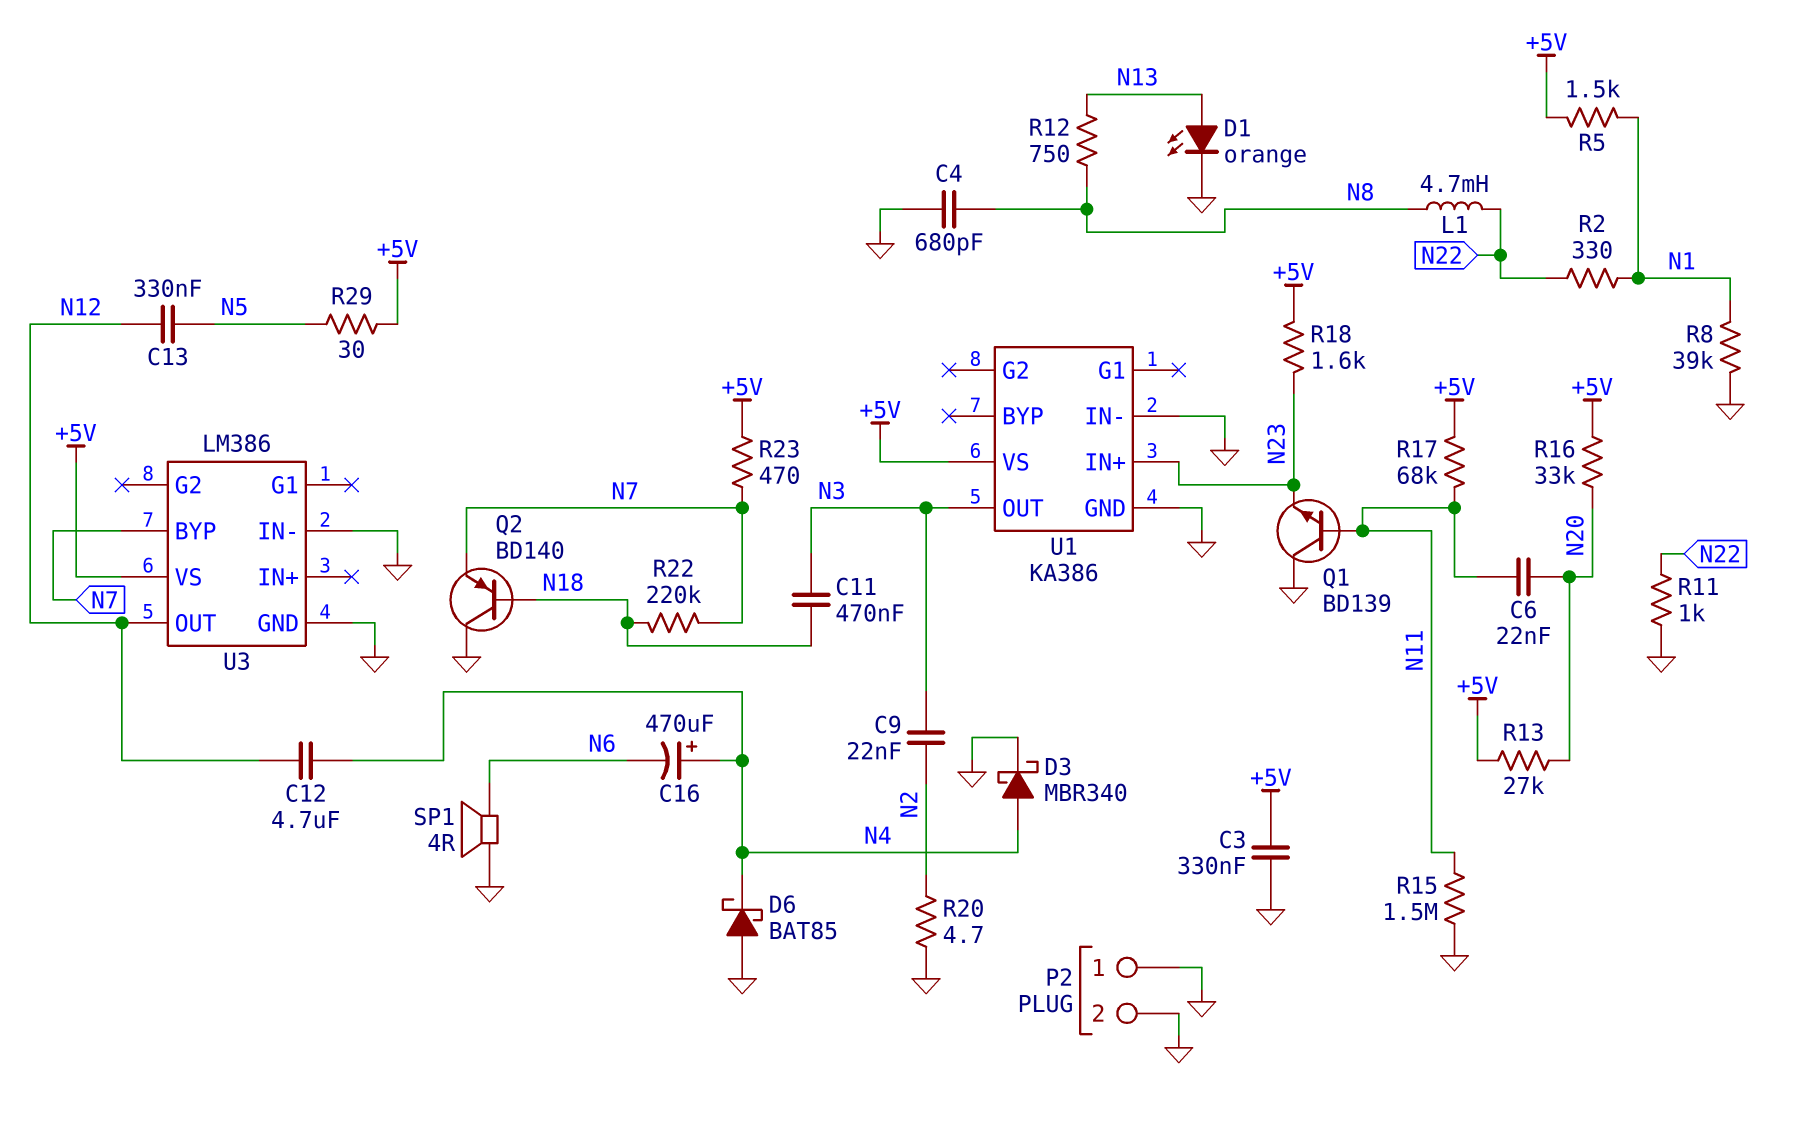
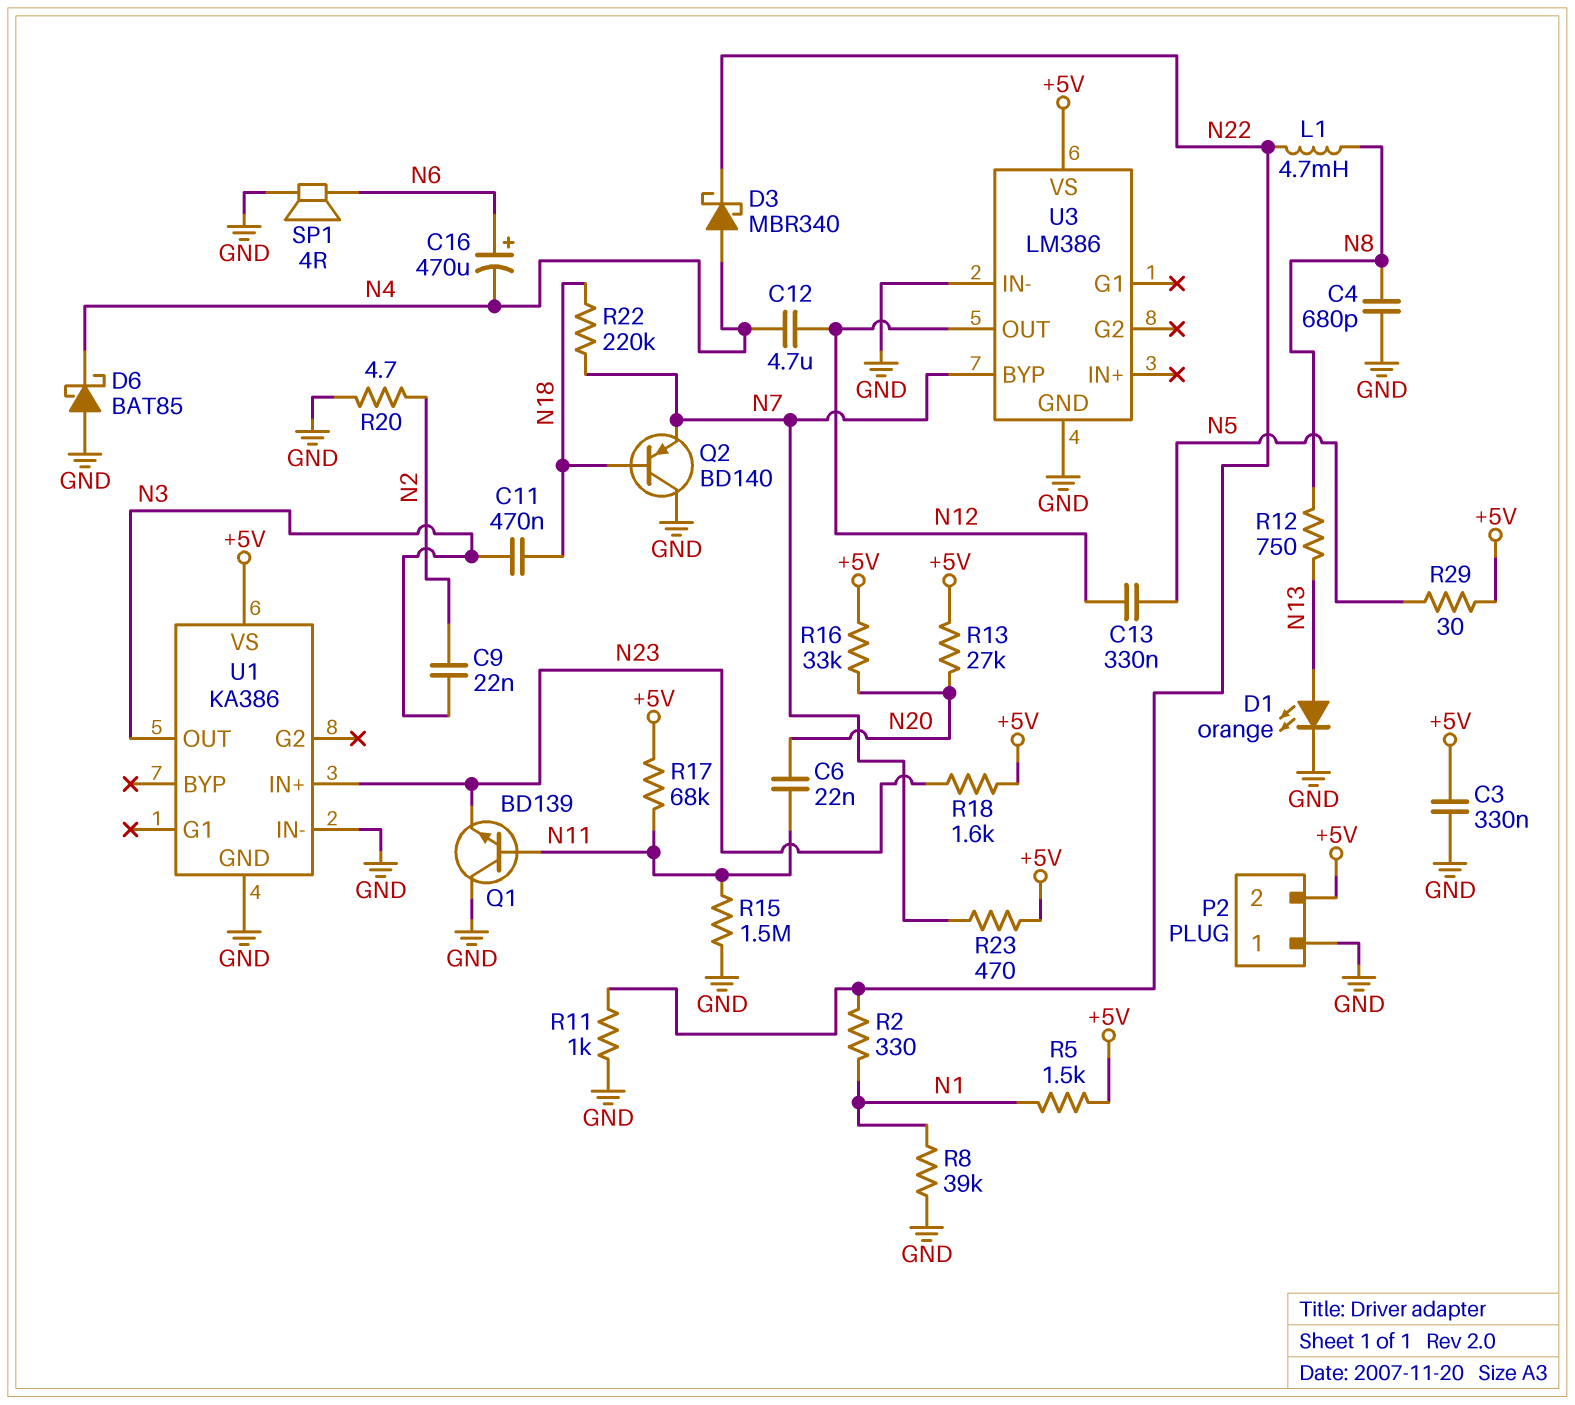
C16: 470uF (plus N4, minus N6) -> 470uF (plus N6, minus N4)
D3: schottky MBR340 (A N4, K GND) -> schottky MBR340 (A N4, K N22)
P2 pin 2: GND -> +5V

